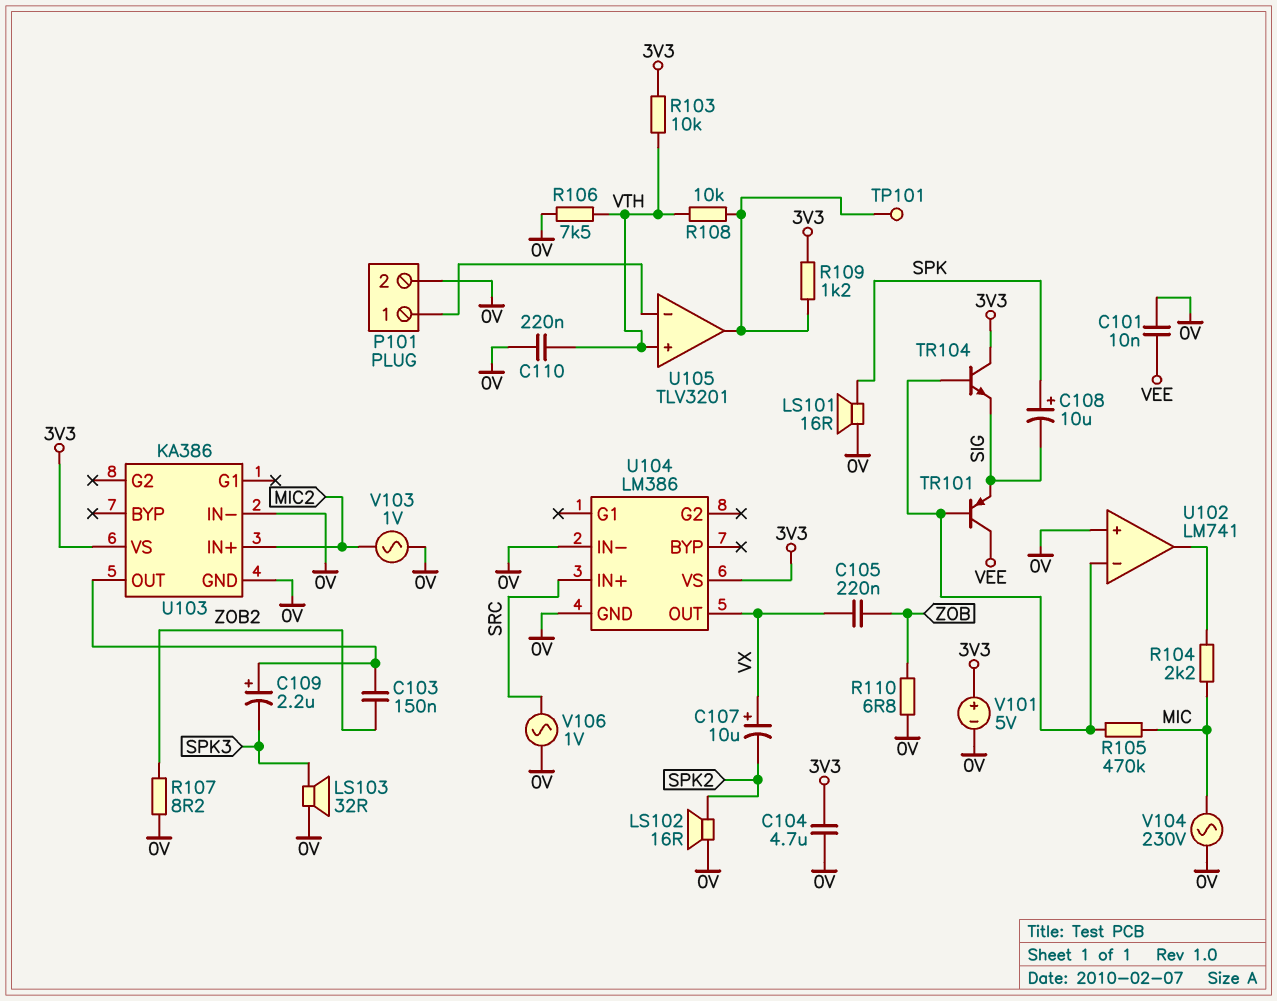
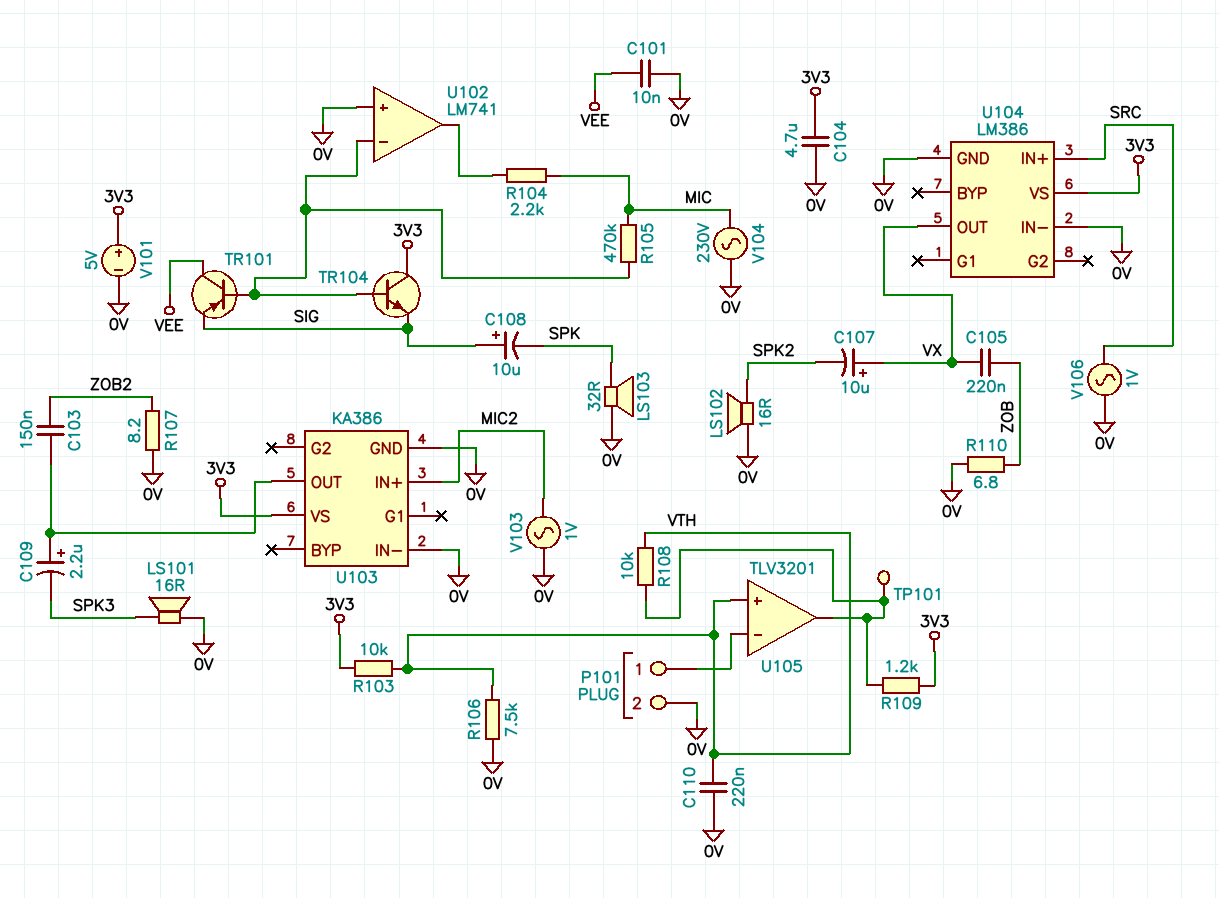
C108: 10uF (plus SPK, minus SIG) -> 10uF (plus SIG, minus SPK)
LS101: speaker 16R (0V, SPK) -> speaker 16R (0V, SPK3)
LS103: speaker 32R (0V, SPK3) -> speaker 32R (0V, SPK)

